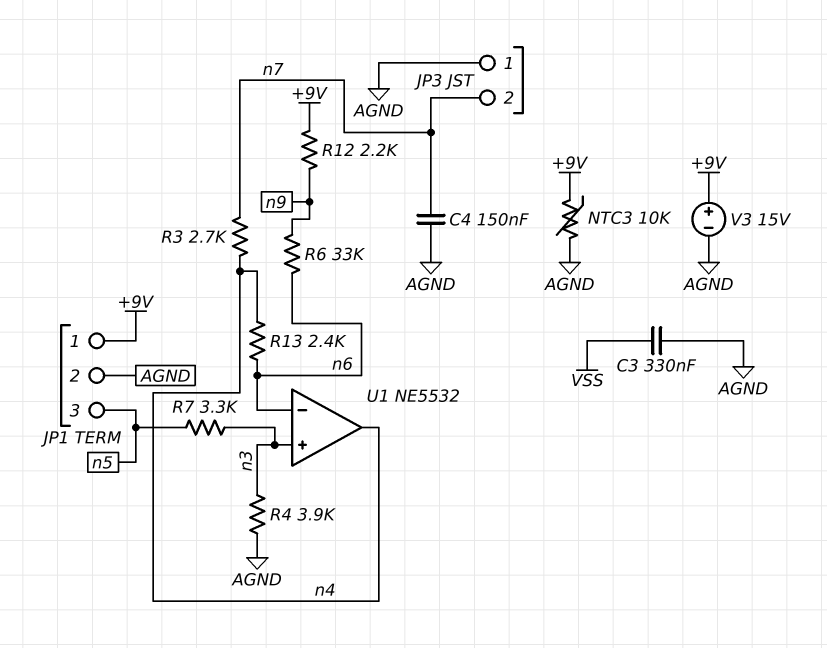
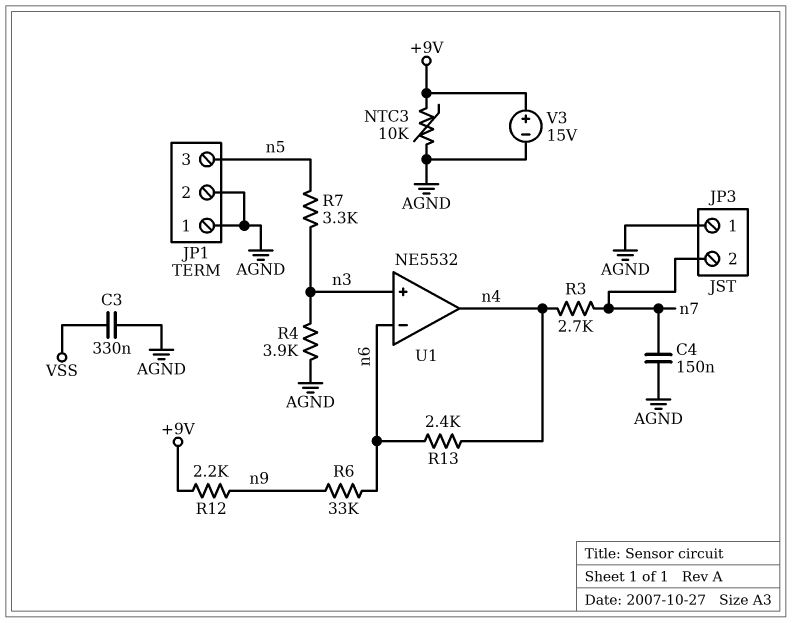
JP1 pin 1: +9V -> AGND

